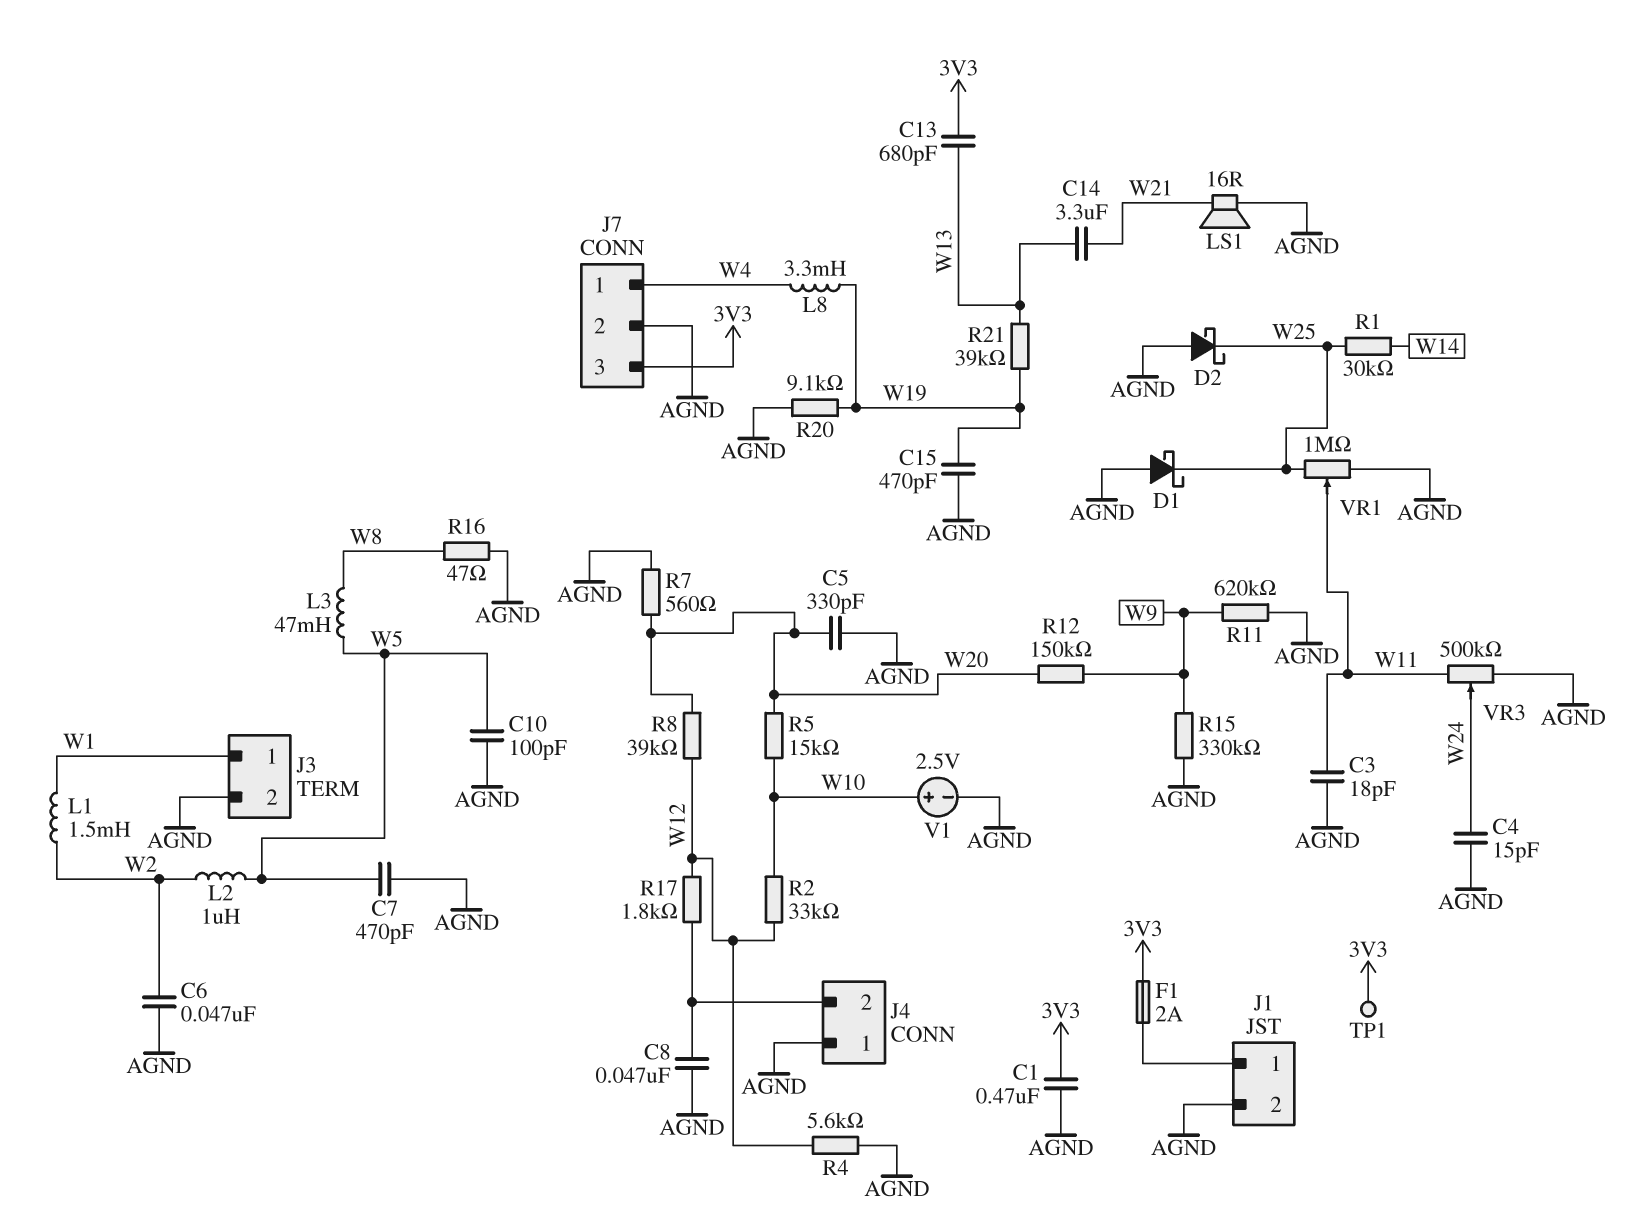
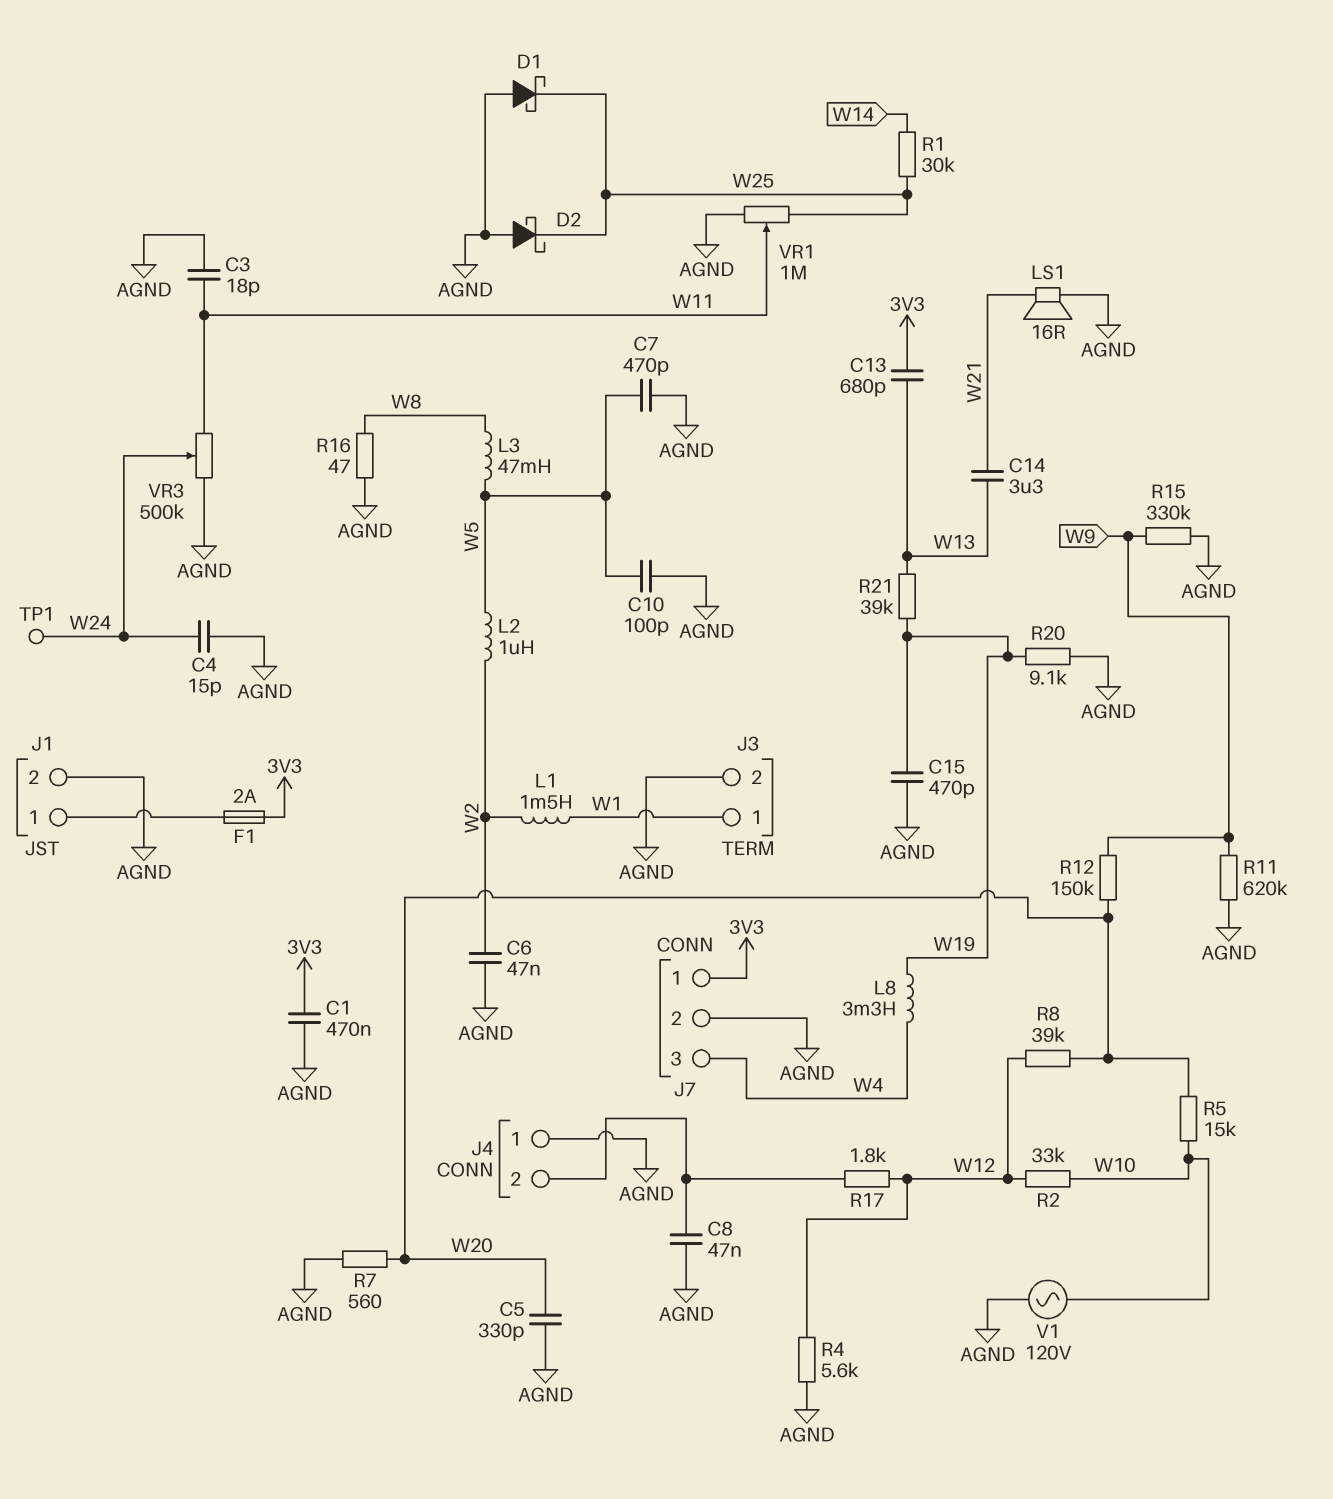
J7 pin 1: W4 -> 3V3
J7 pin 3: 3V3 -> W4
TP1: test point (3V3) -> test point (W24)
V1: 2.5V (plus W10, minus AGND) -> AC 120V (AGND, W10)

